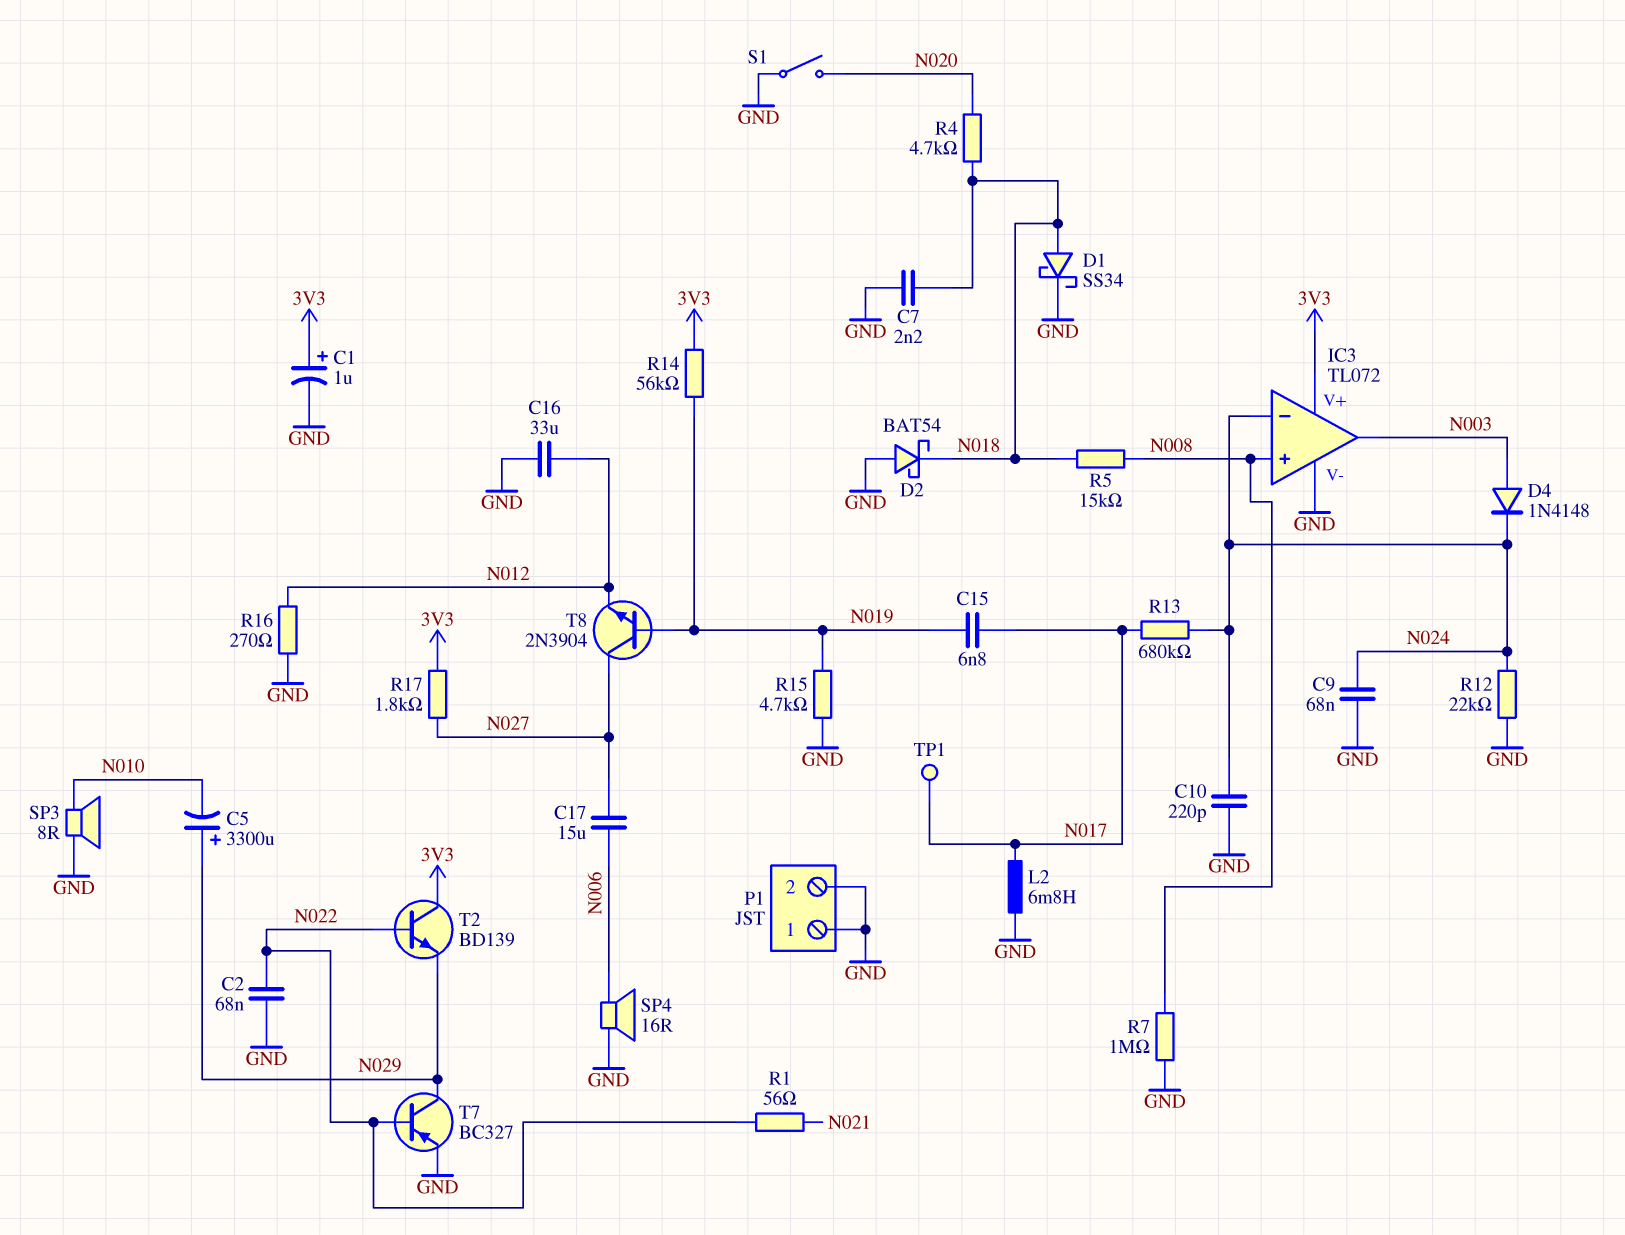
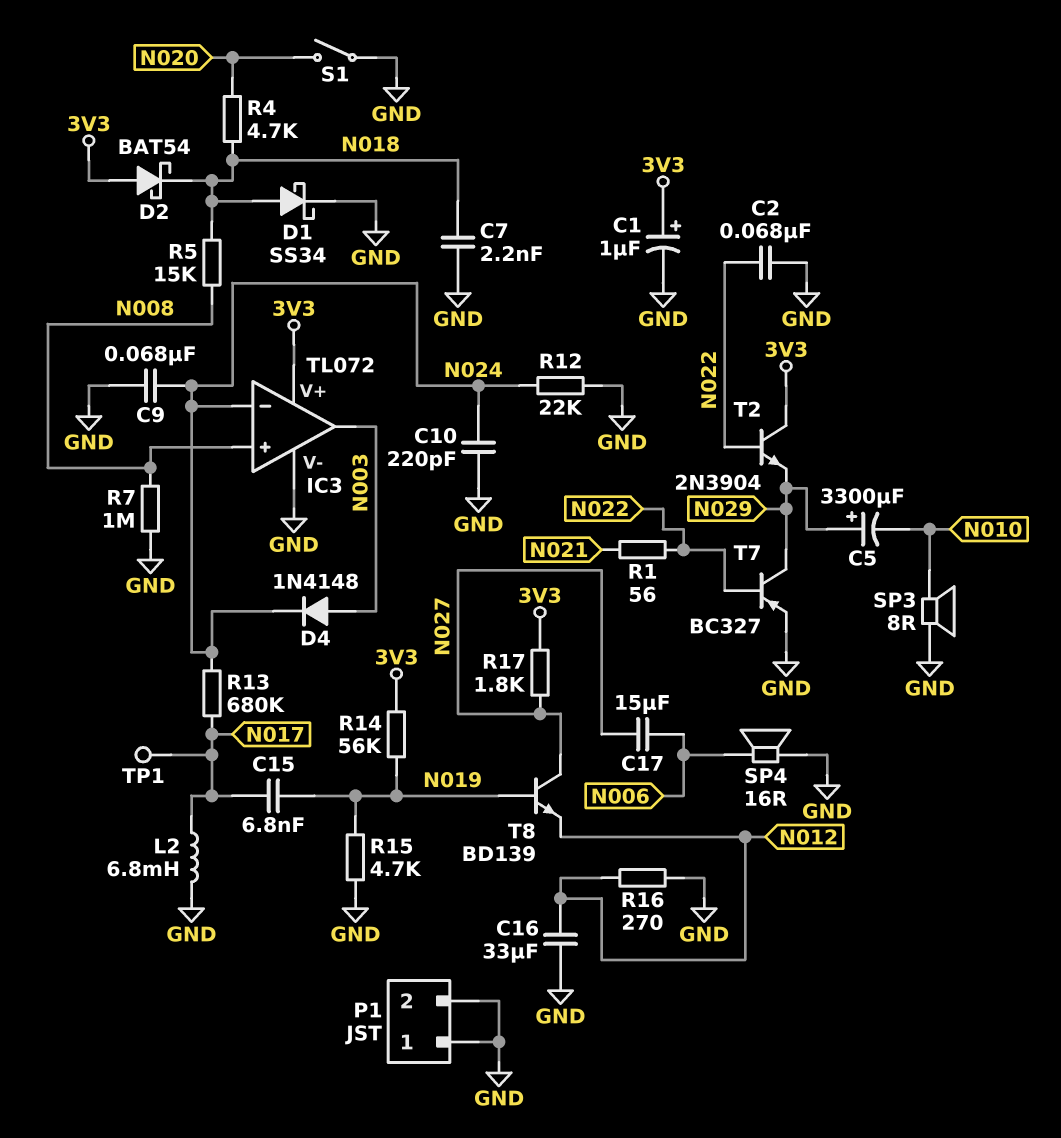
D2: schottky BAT54 (A GND, K N018) -> schottky BAT54 (A 3V3, K N018)
T2: NPN BD139 (B N022, C 3V3, E N029) -> NPN 2N3904 (B N022, C 3V3, E N029)
T8: NPN 2N3904 (B N019, C N027, E N012) -> NPN BD139 (B N019, C N027, E N012)

